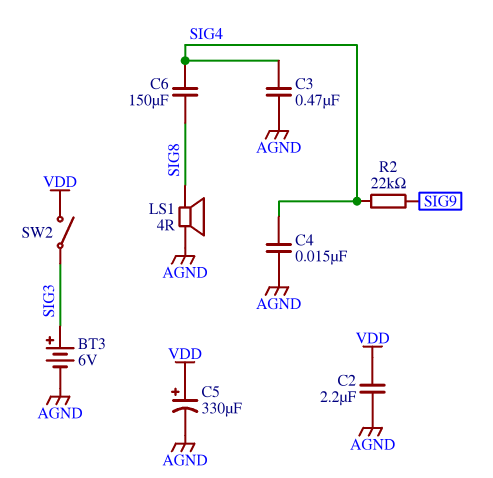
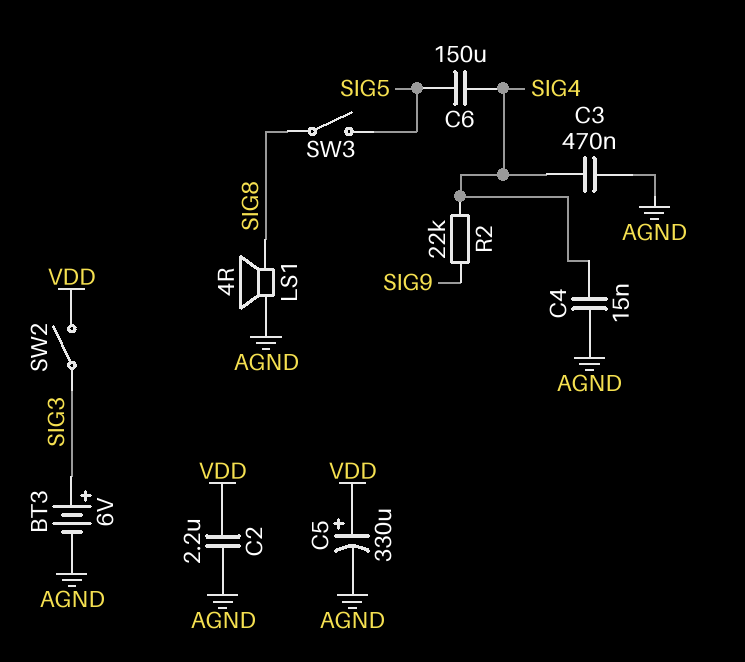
C6: 150uF (SIG4, SIG8) -> 150uF (SIG4, SIG5)
SW3: none -> switch (SIG5, SIG8)

